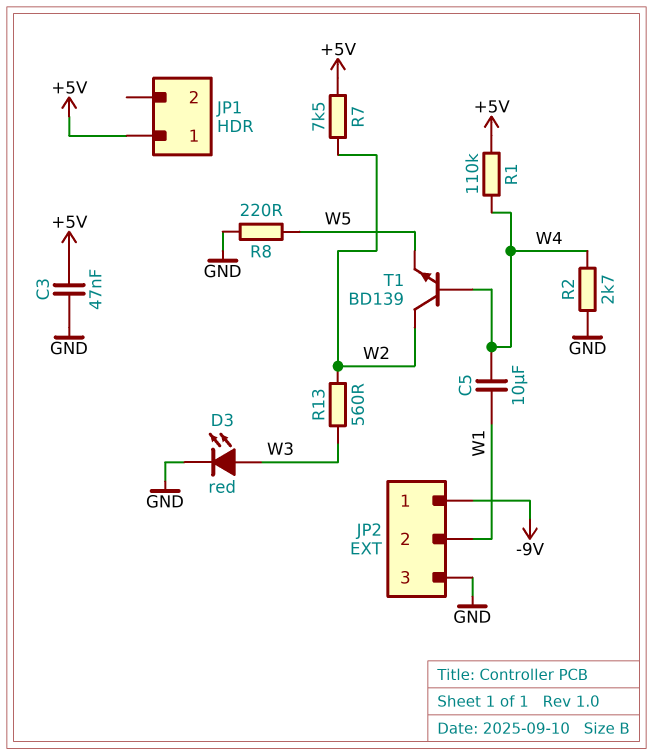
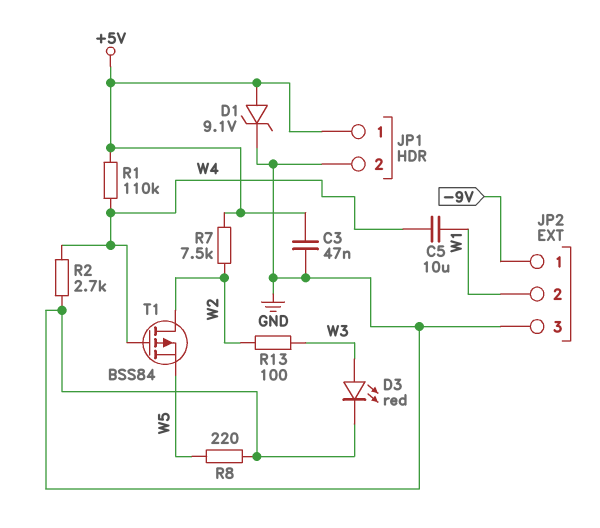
D1: none -> zener 9.1V (A +5V, K GND)
JP1 pin 2: none -> GND
R13: 560 (W2, W3) -> 100 (W2, W3)
T1: NPN BD139 (B W4, C W2, E W5) -> PMOS BSS84 (G W4, D W2, S W5)

